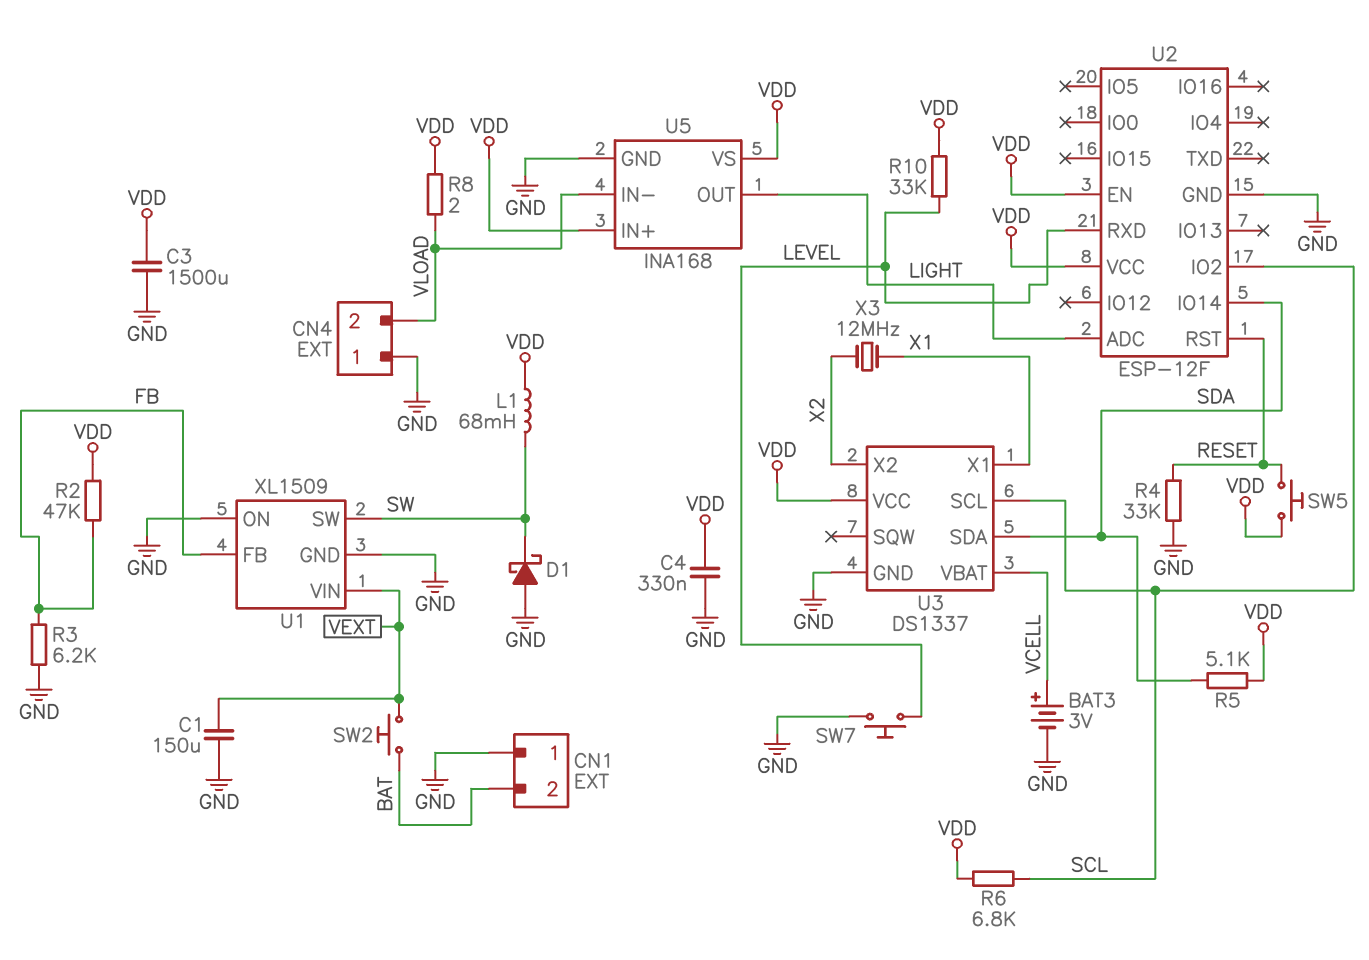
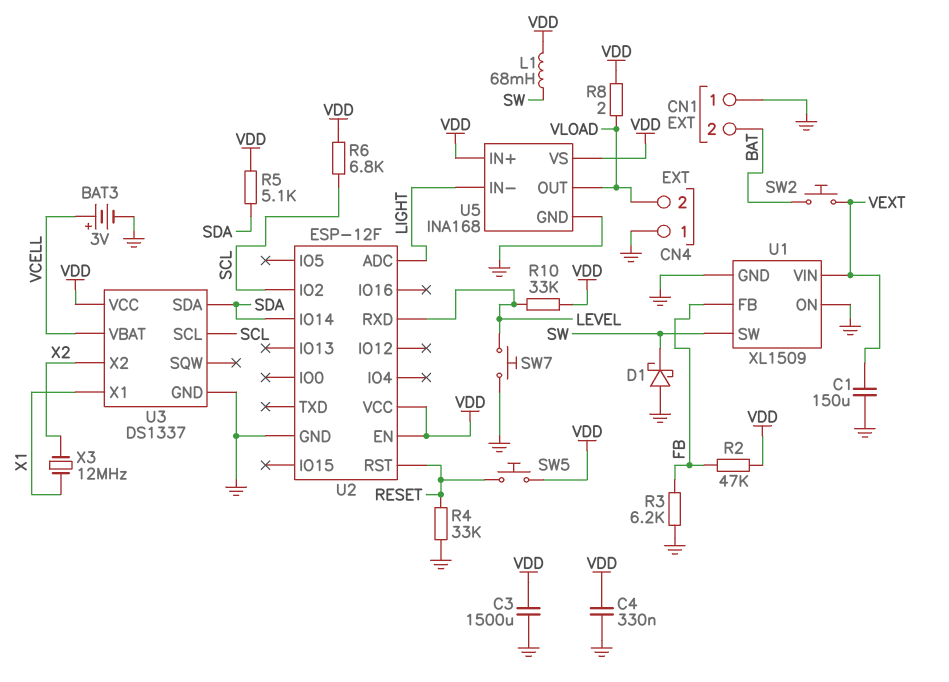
U5 pin IN-: VLOAD -> LIGHT
U5 pin OUT: LIGHT -> VLOAD

